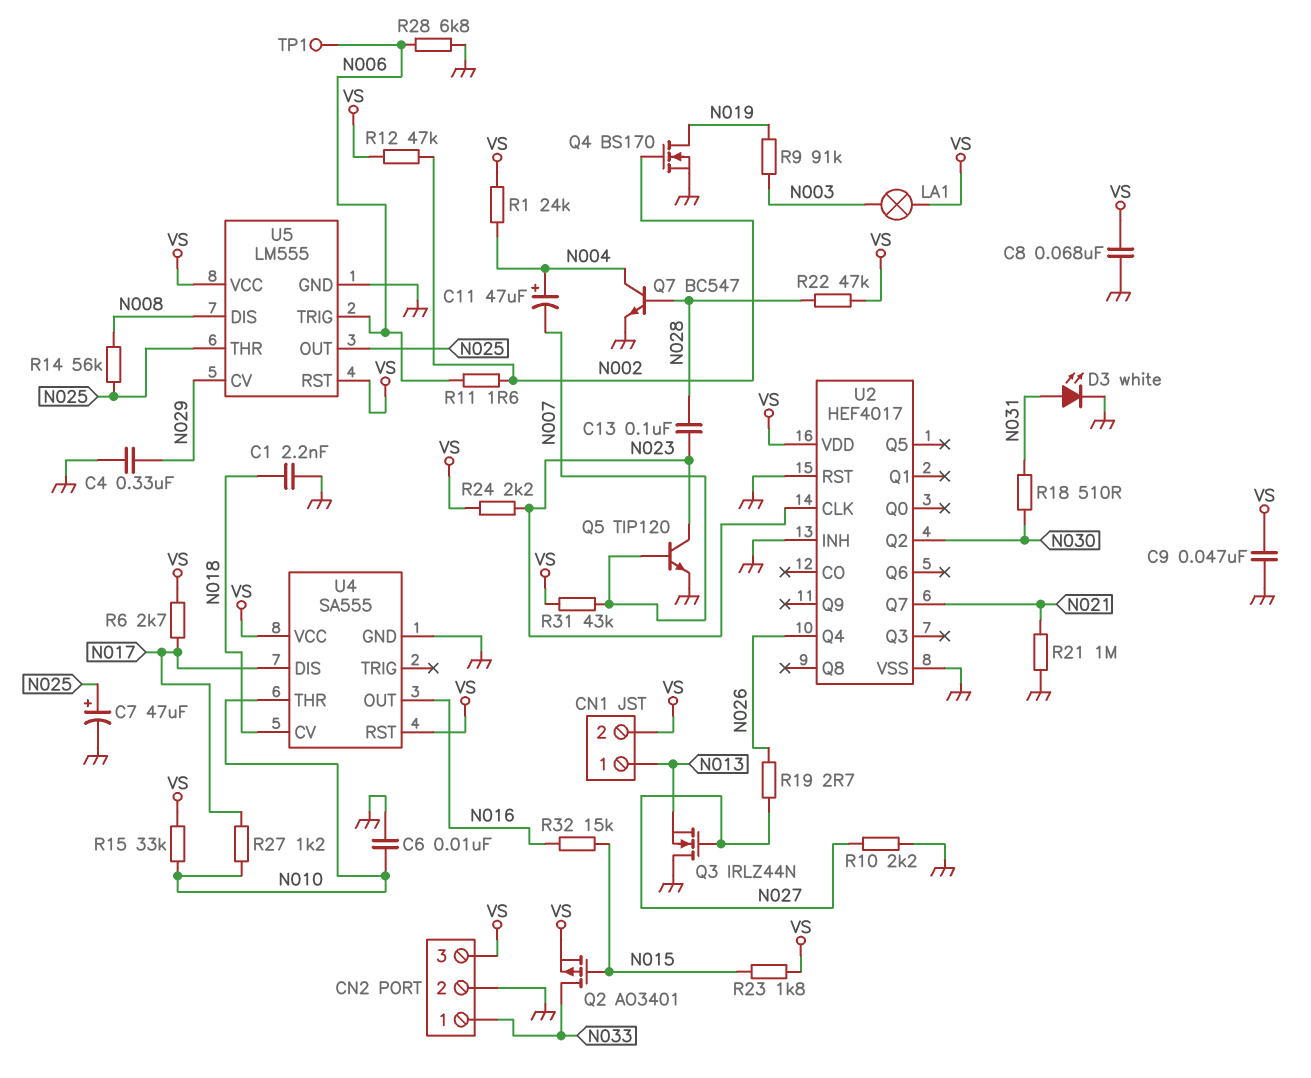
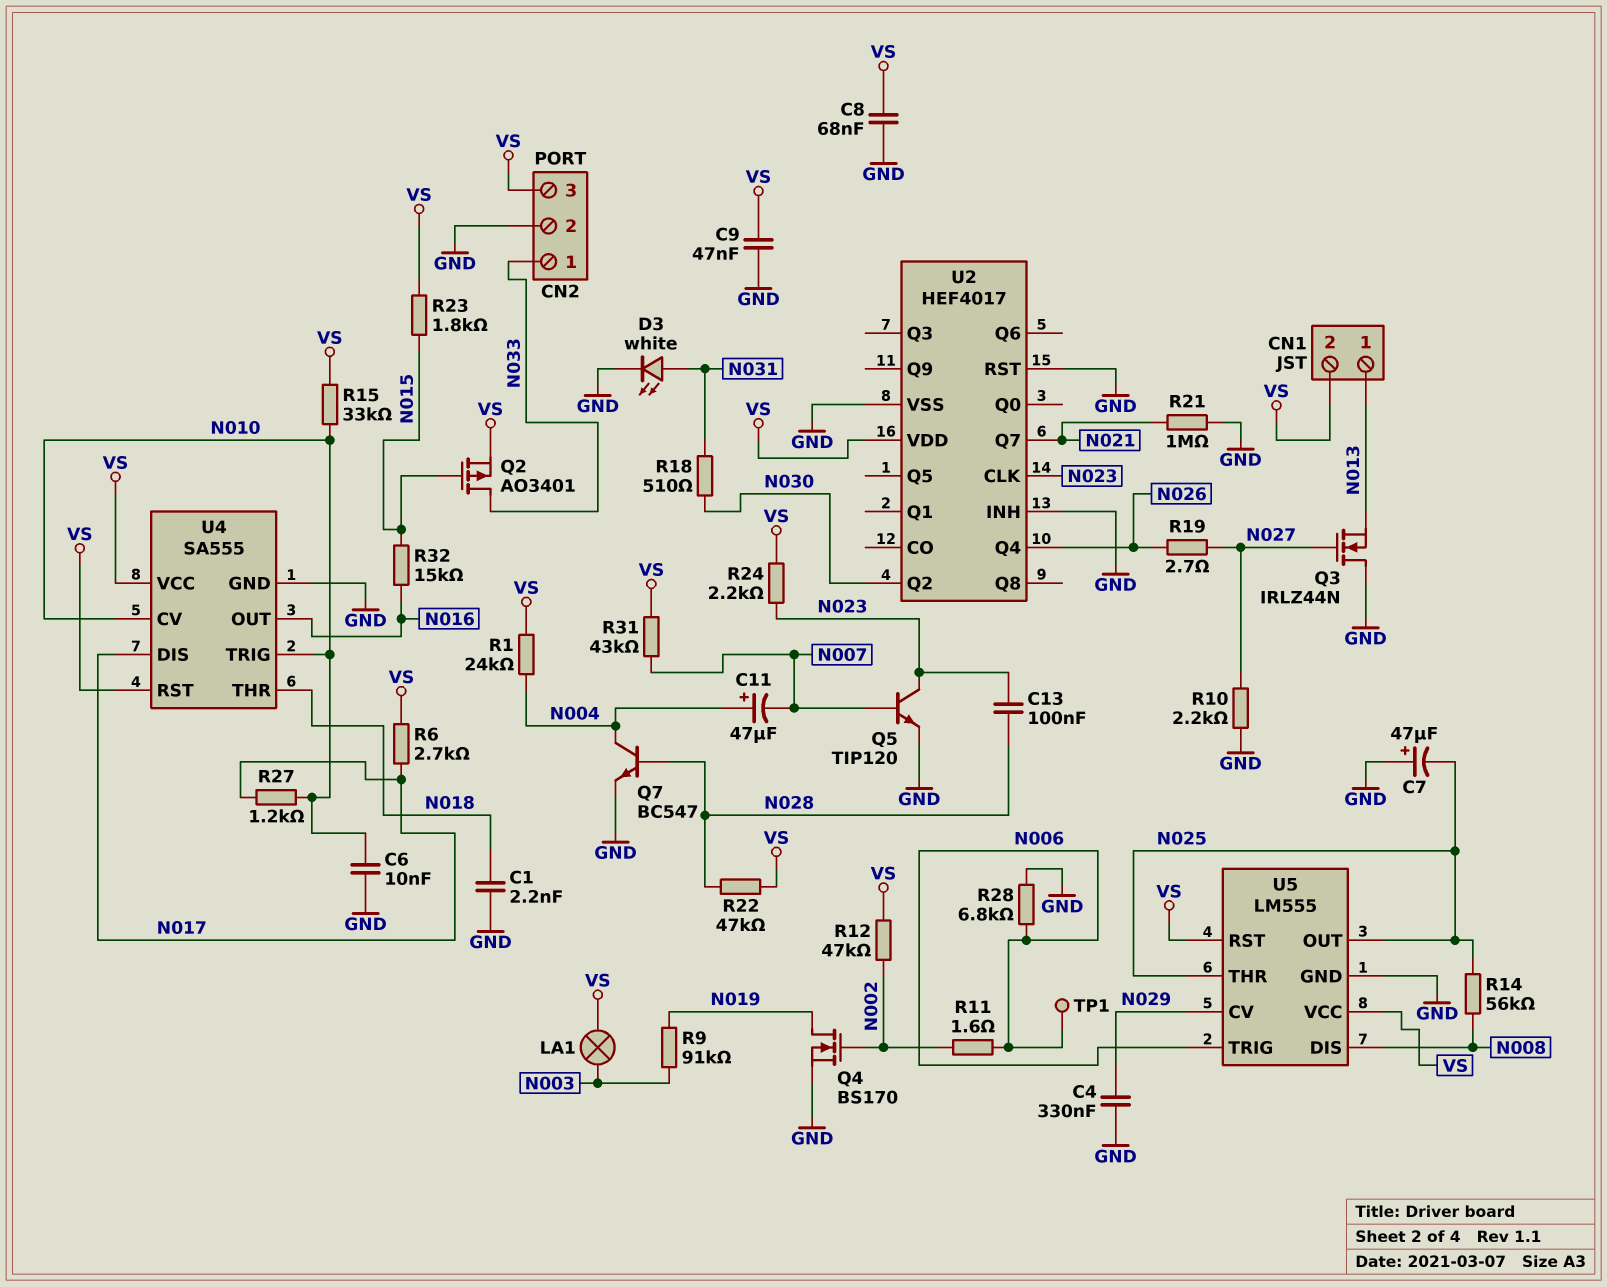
C7: 47uF (plus N025, minus GND) -> 47uF (plus GND, minus N025)
U4 pin CV: N018 -> N010
U4 pin THR: N010 -> N018
U4 pin TRIG: none -> N010

